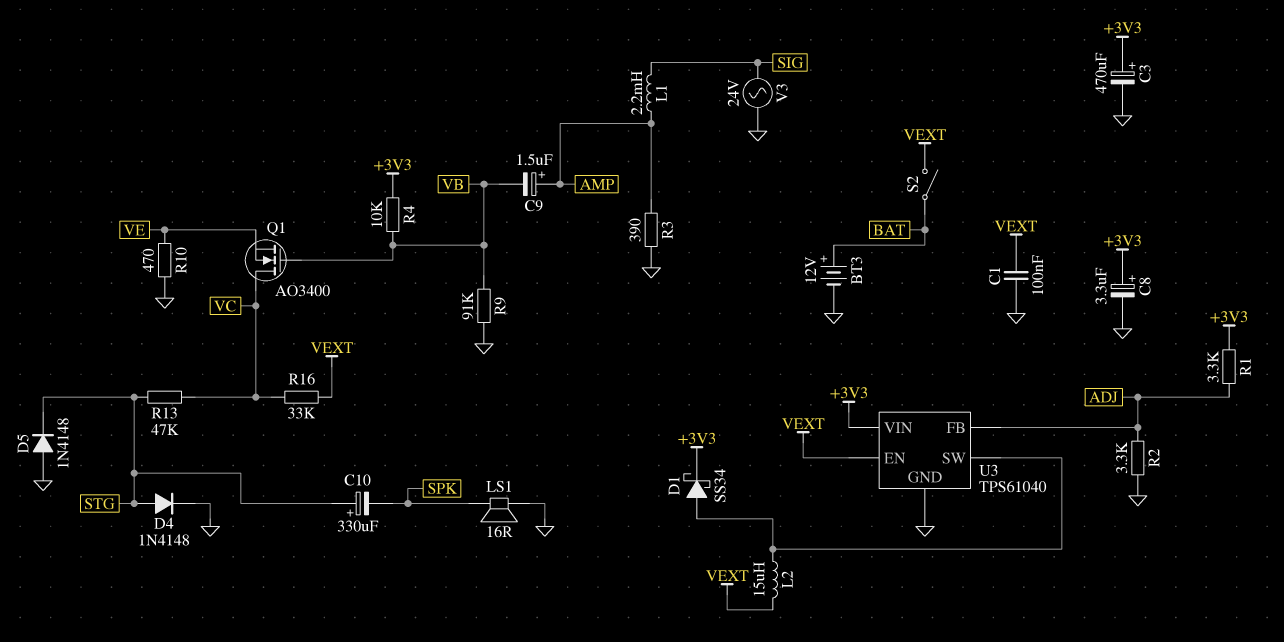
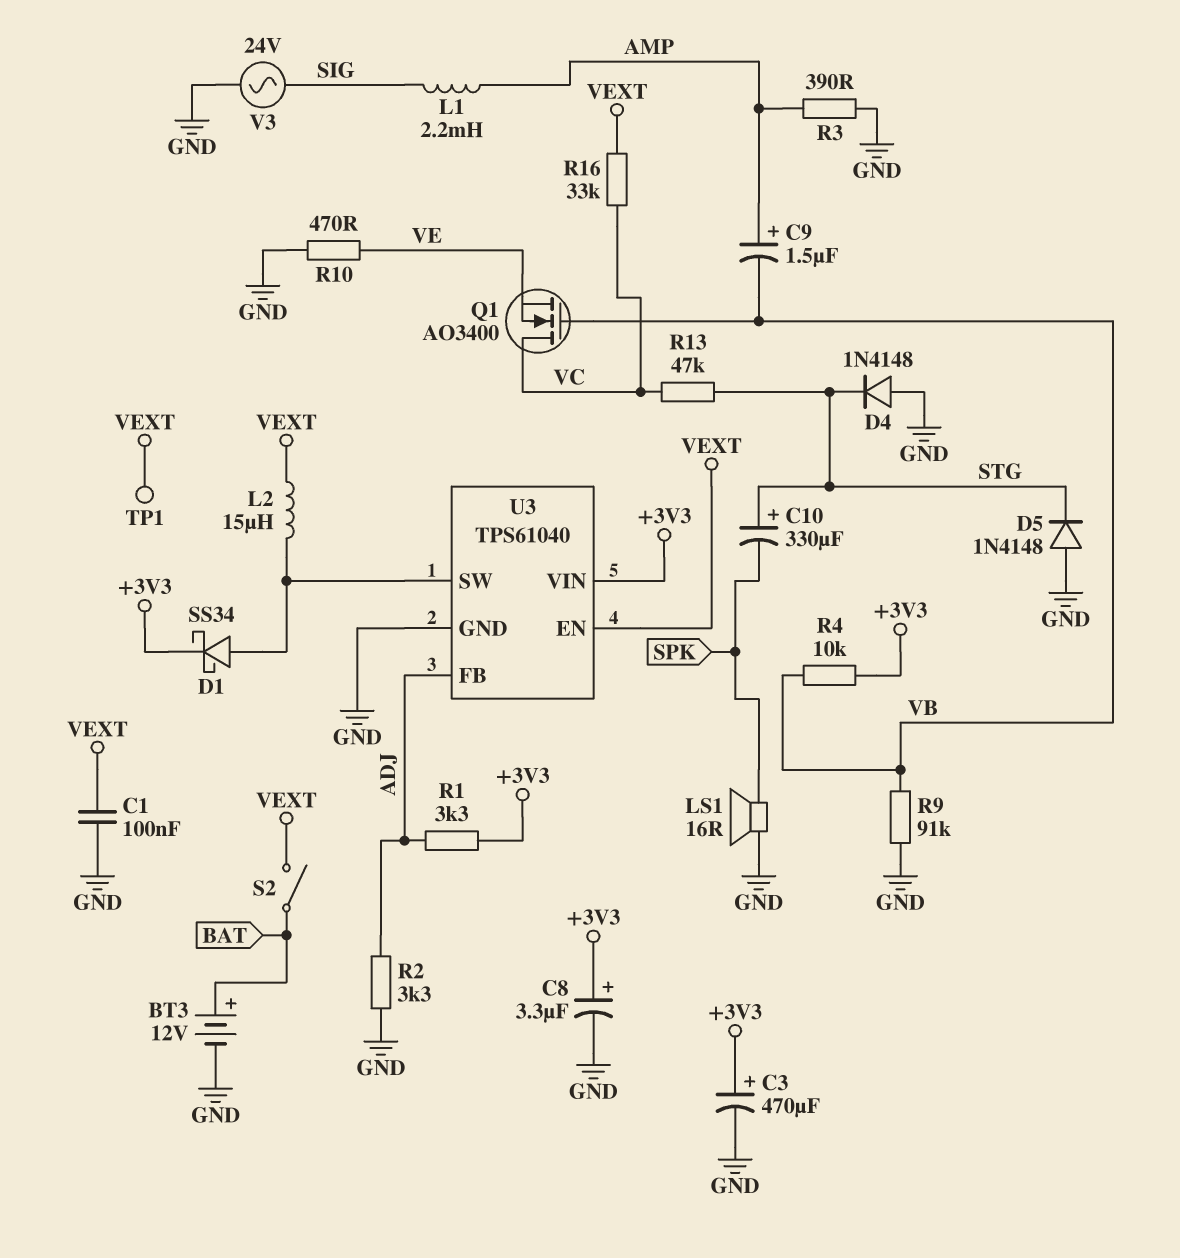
D4: diode 1N4148 (A STG, K GND) -> diode 1N4148 (A GND, K STG)
TP1: none -> test point (VEXT)

